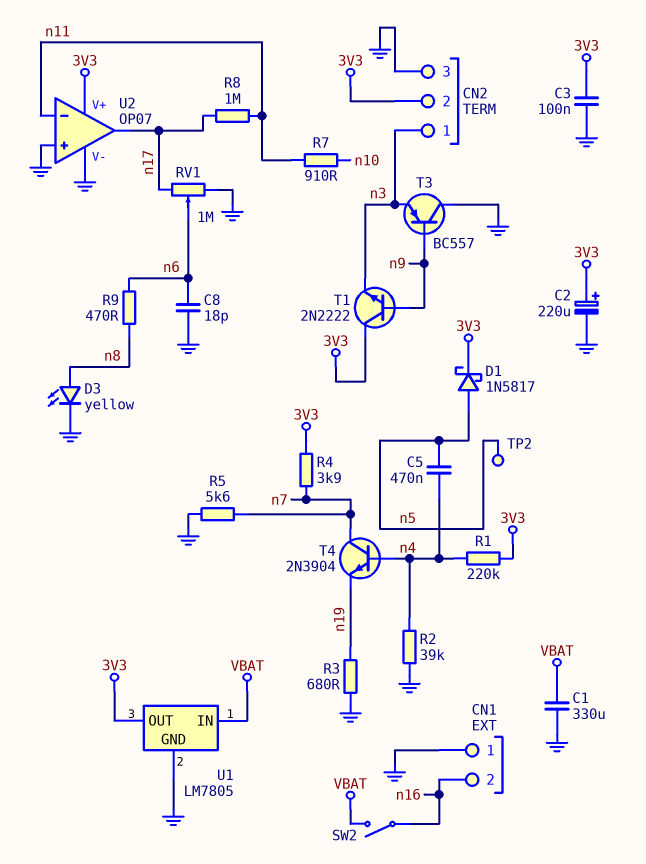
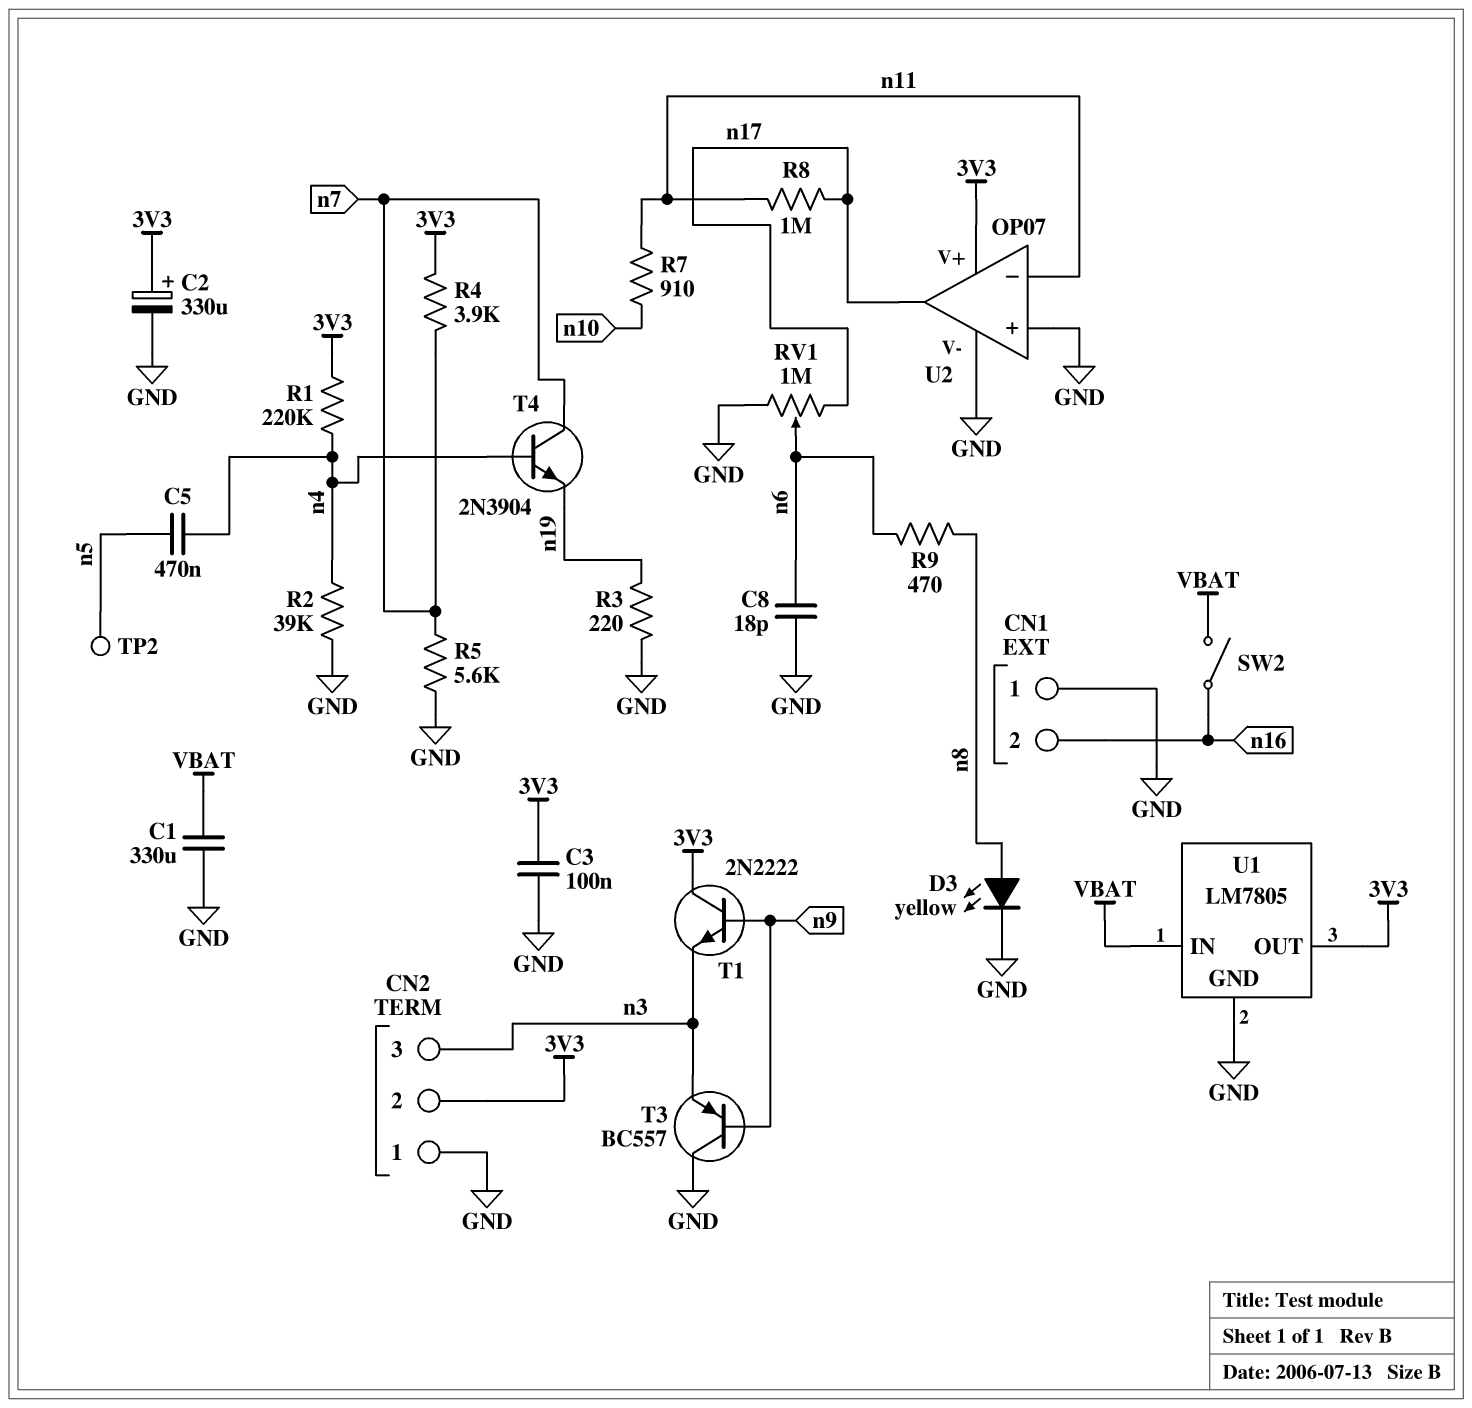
C2: 220uF (plus 3V3, minus GND) -> 330uF (plus 3V3, minus GND)
CN2 pin 1: n3 -> GND
CN2 pin 3: GND -> n3
D1: schottky 1N5817 (A n5, K 3V3) -> none
R3: 680 (GND, n19) -> 220 (GND, n19)

